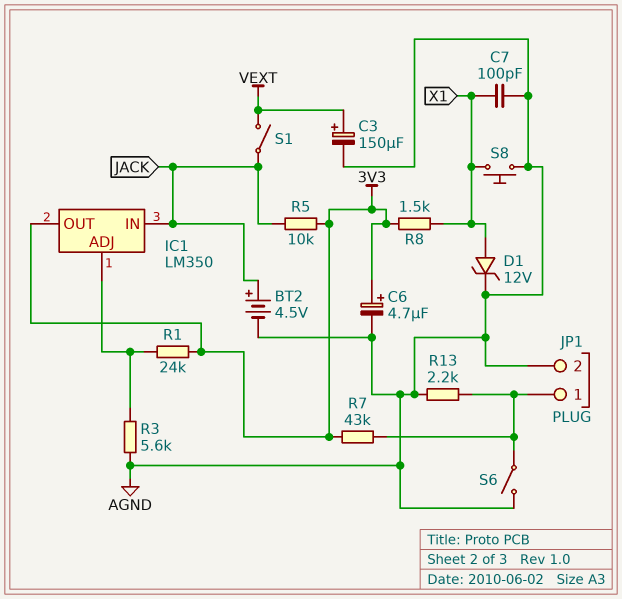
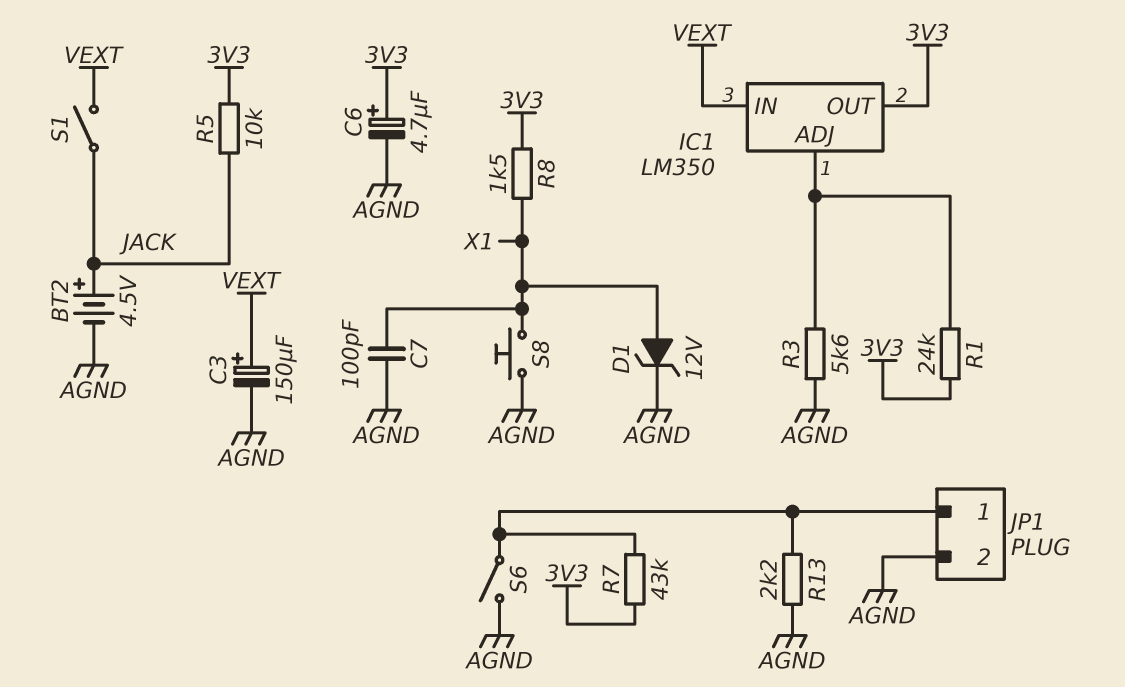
IC1 pin IN: JACK -> VEXT

